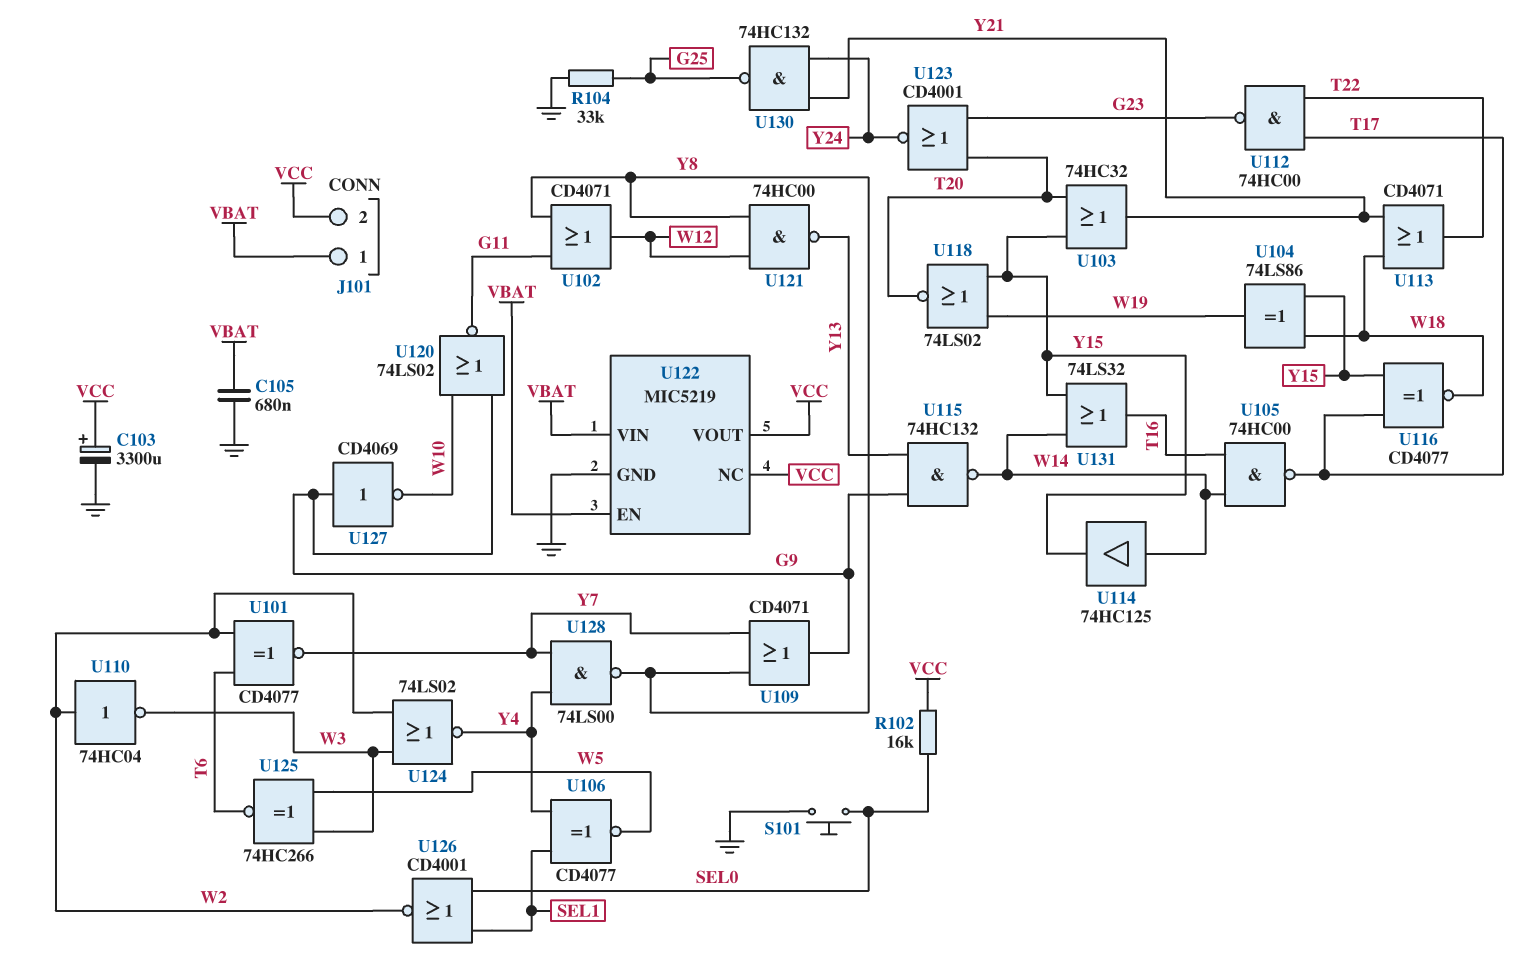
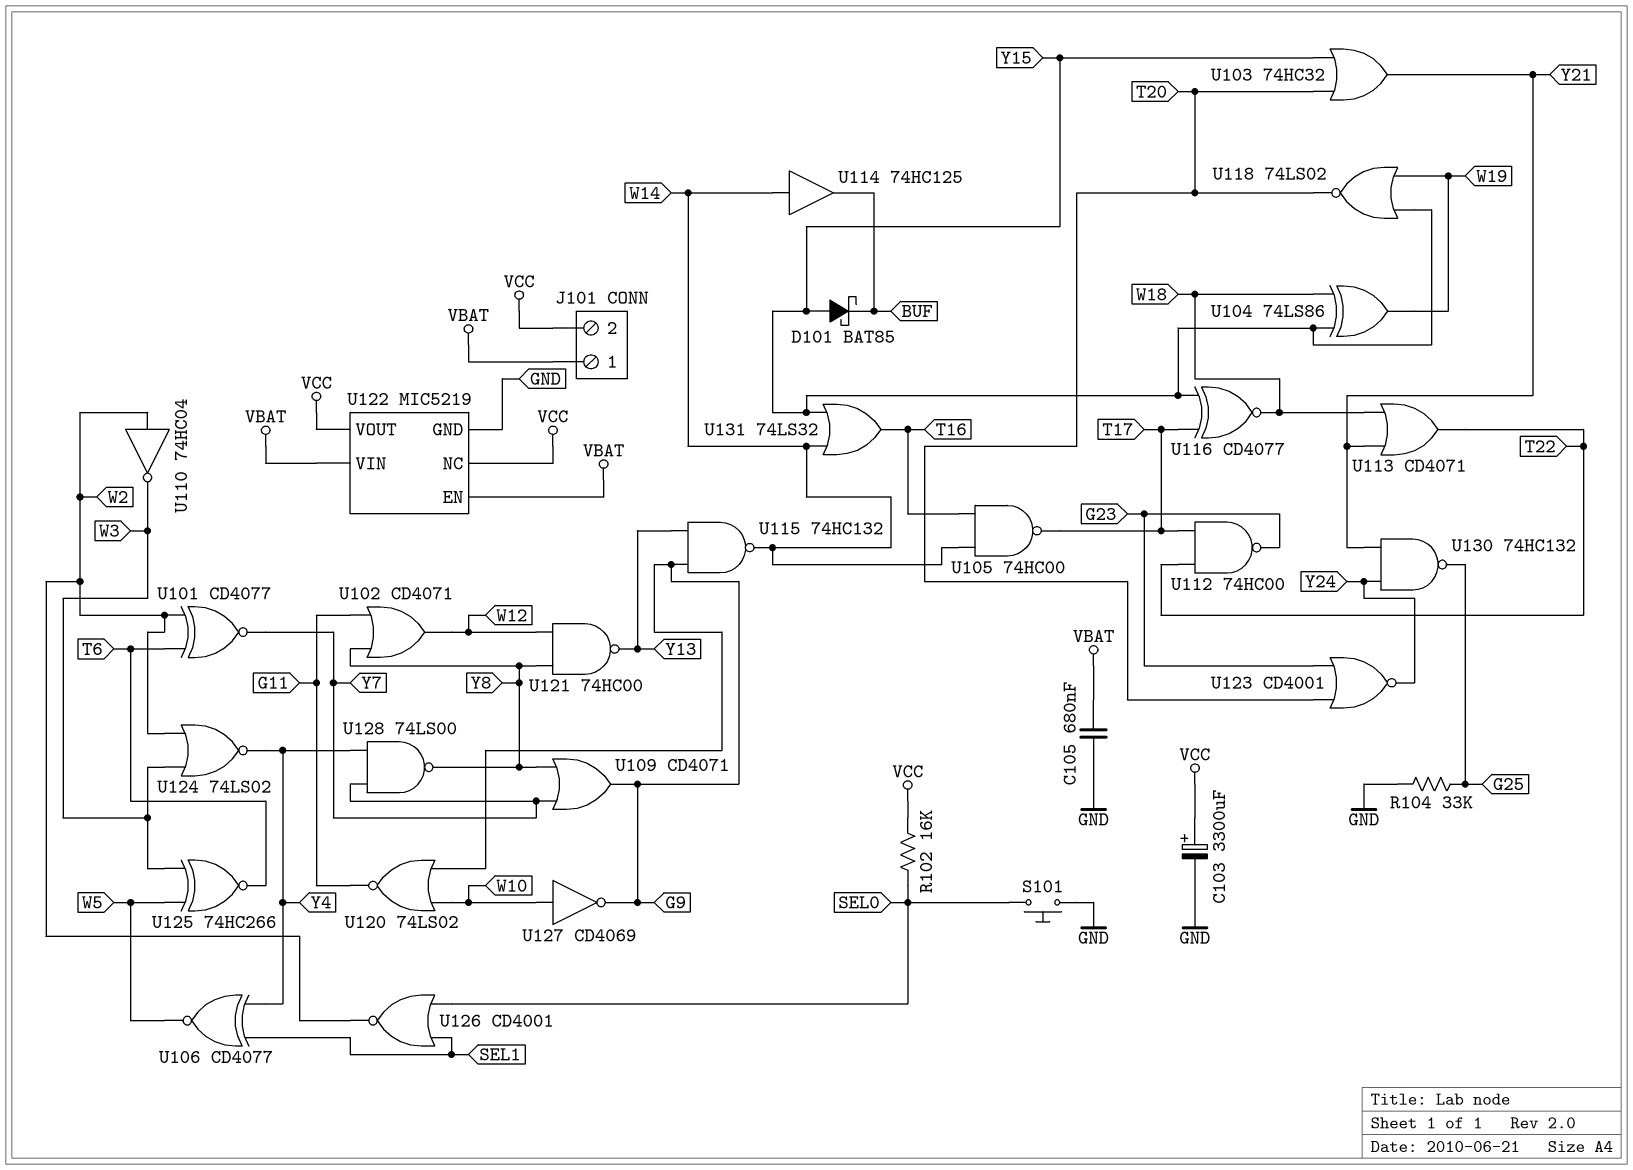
D101: none -> schottky BAT85 (A Y15, K BUF)
U114: buffer 74HC125 (in W14, out Y15) -> buffer 74HC125 (in W14, out BUF)
U127: NOT CD4069 (in G9, out W10) -> NOT CD4069 (in W10, out G9)

